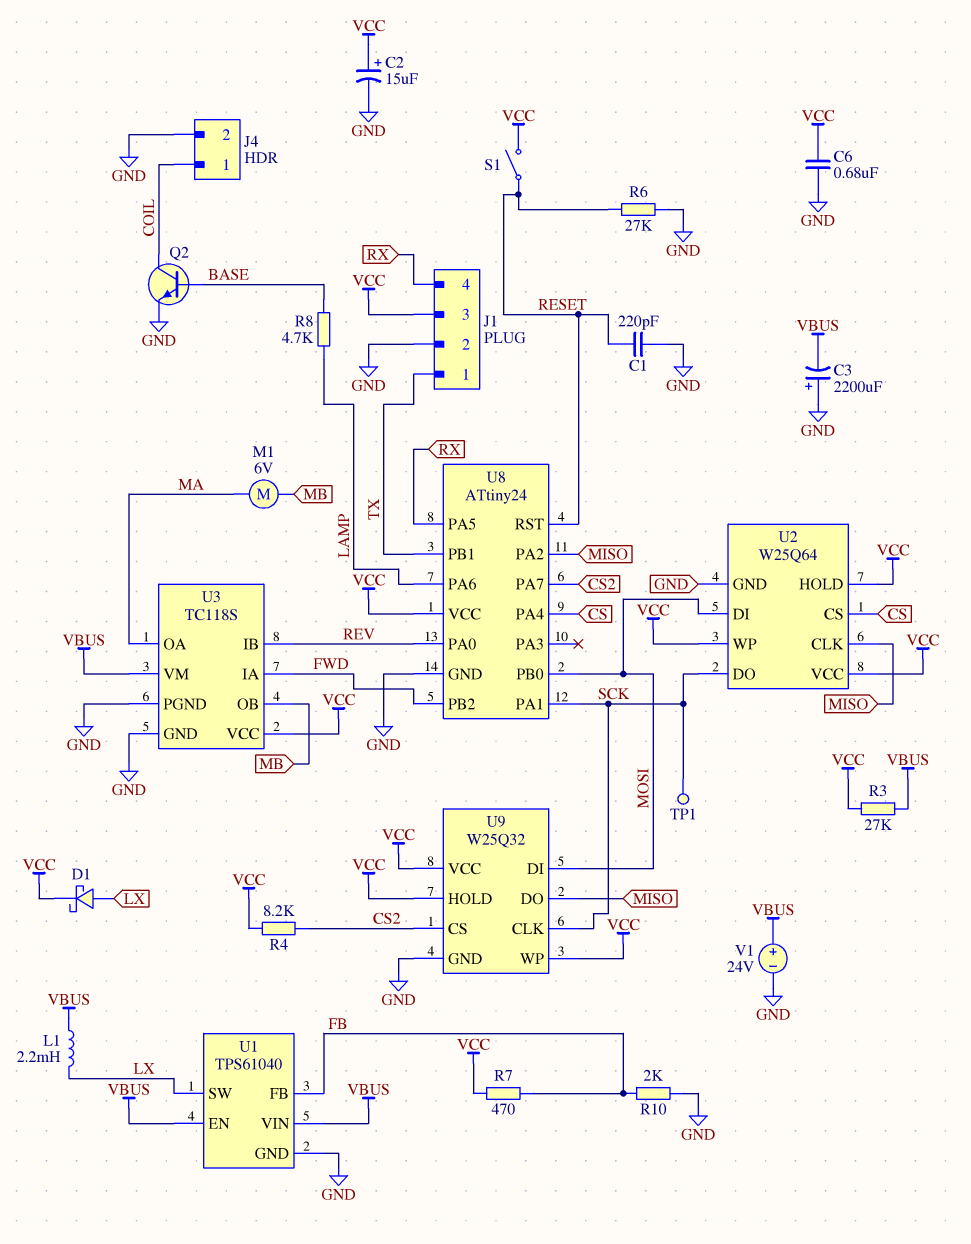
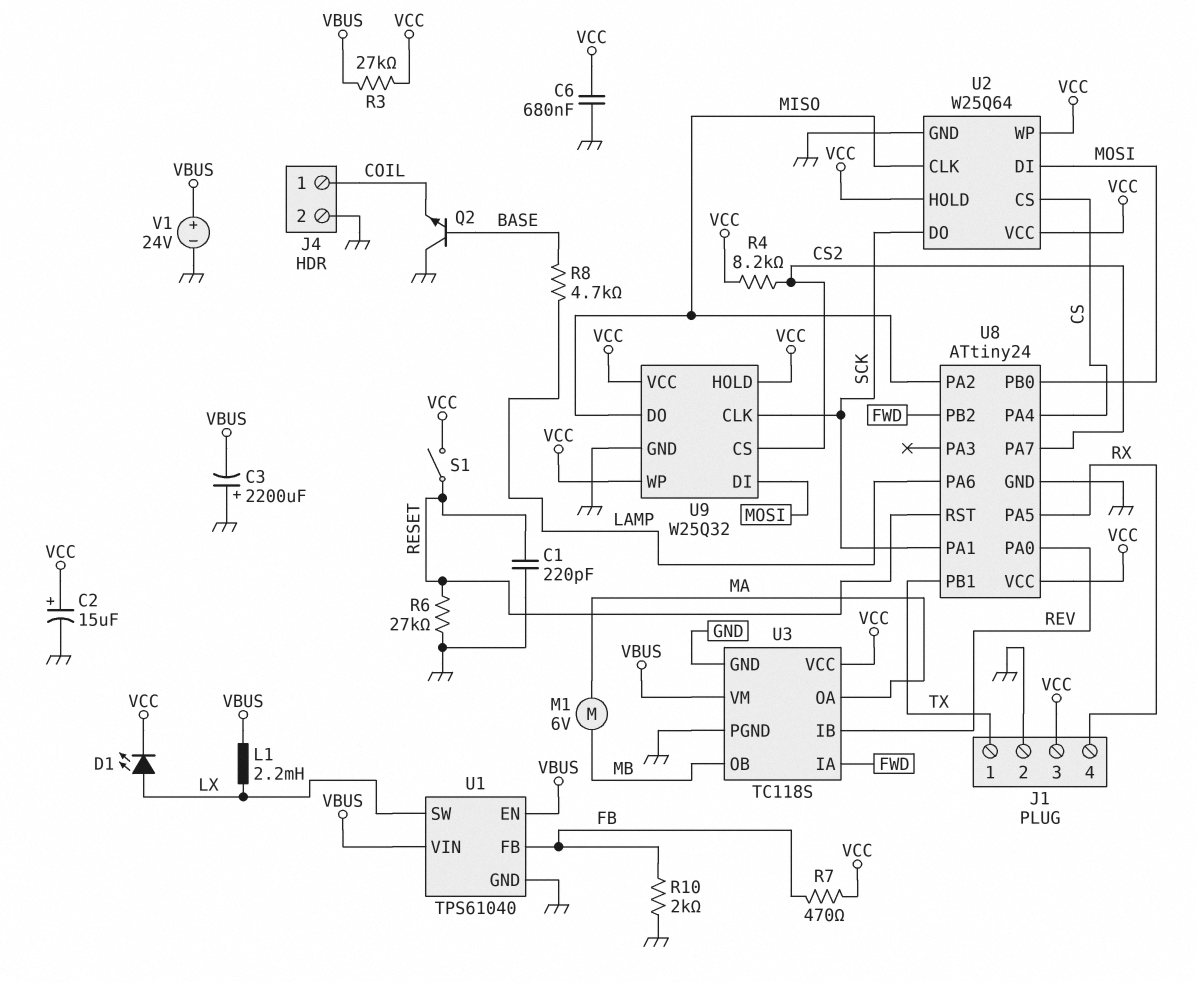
D1: schottky (A LX, K VCC) -> LED (A LX, K VCC)
Q2: NPN (B BASE, C COIL, E GND) -> NPN (B BASE, C GND, E COIL)
TP1: test point (SCK) -> none

